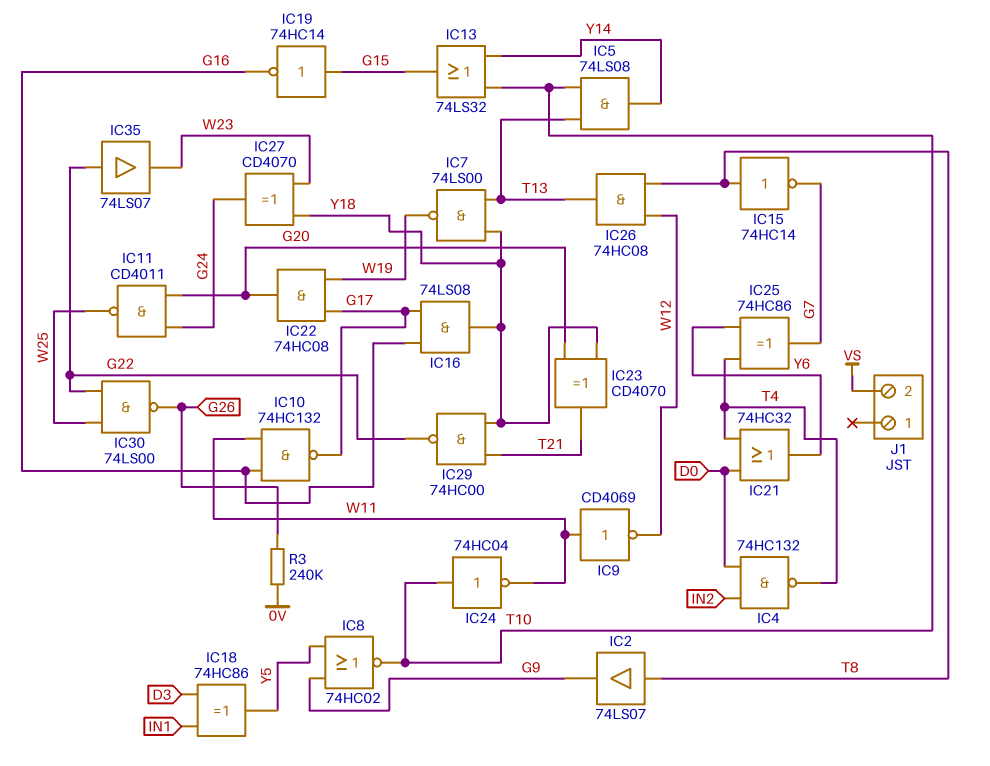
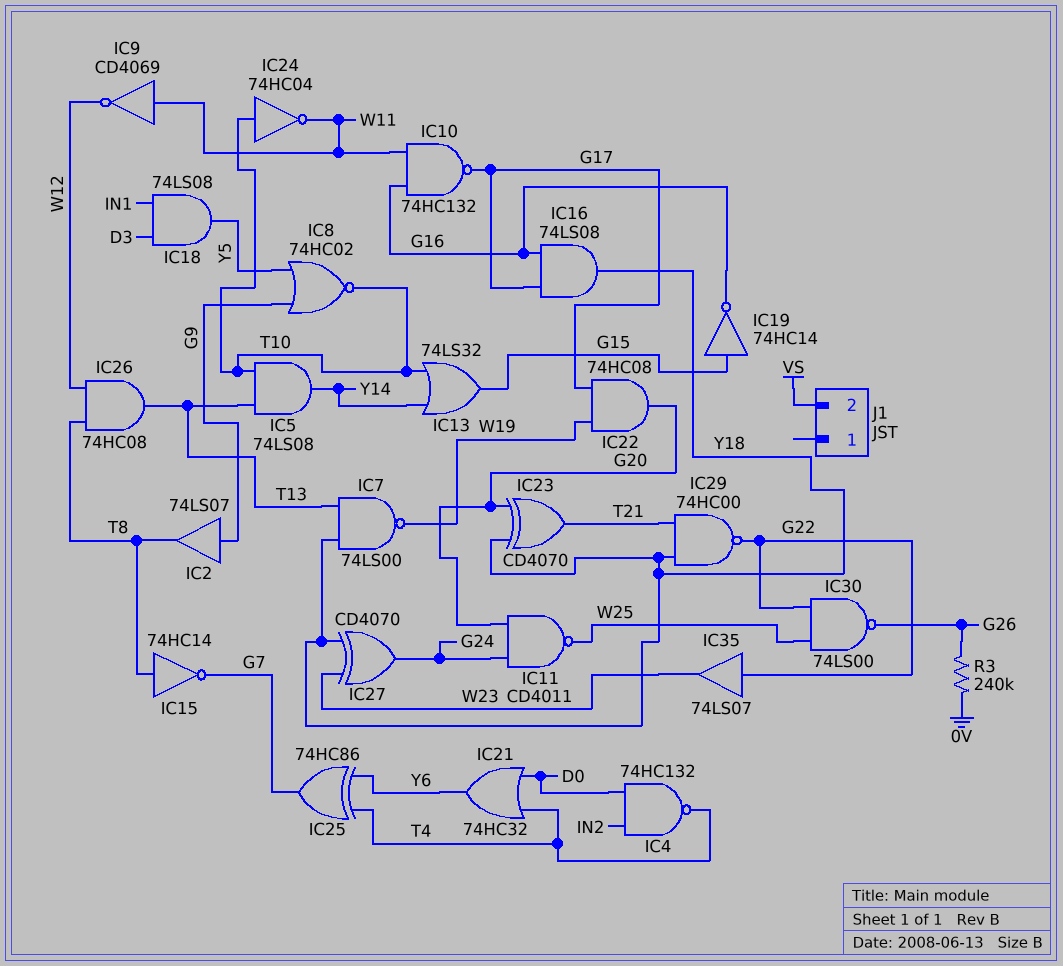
IC2: buffer 74LS07 (in T8, out G9) -> buffer 74LS07 (in G9, out T8)
IC18: XOR 74HC86 (in D3, in IN1, out Y5) -> AND 74LS08 (in D3, in IN1, out Y5)

